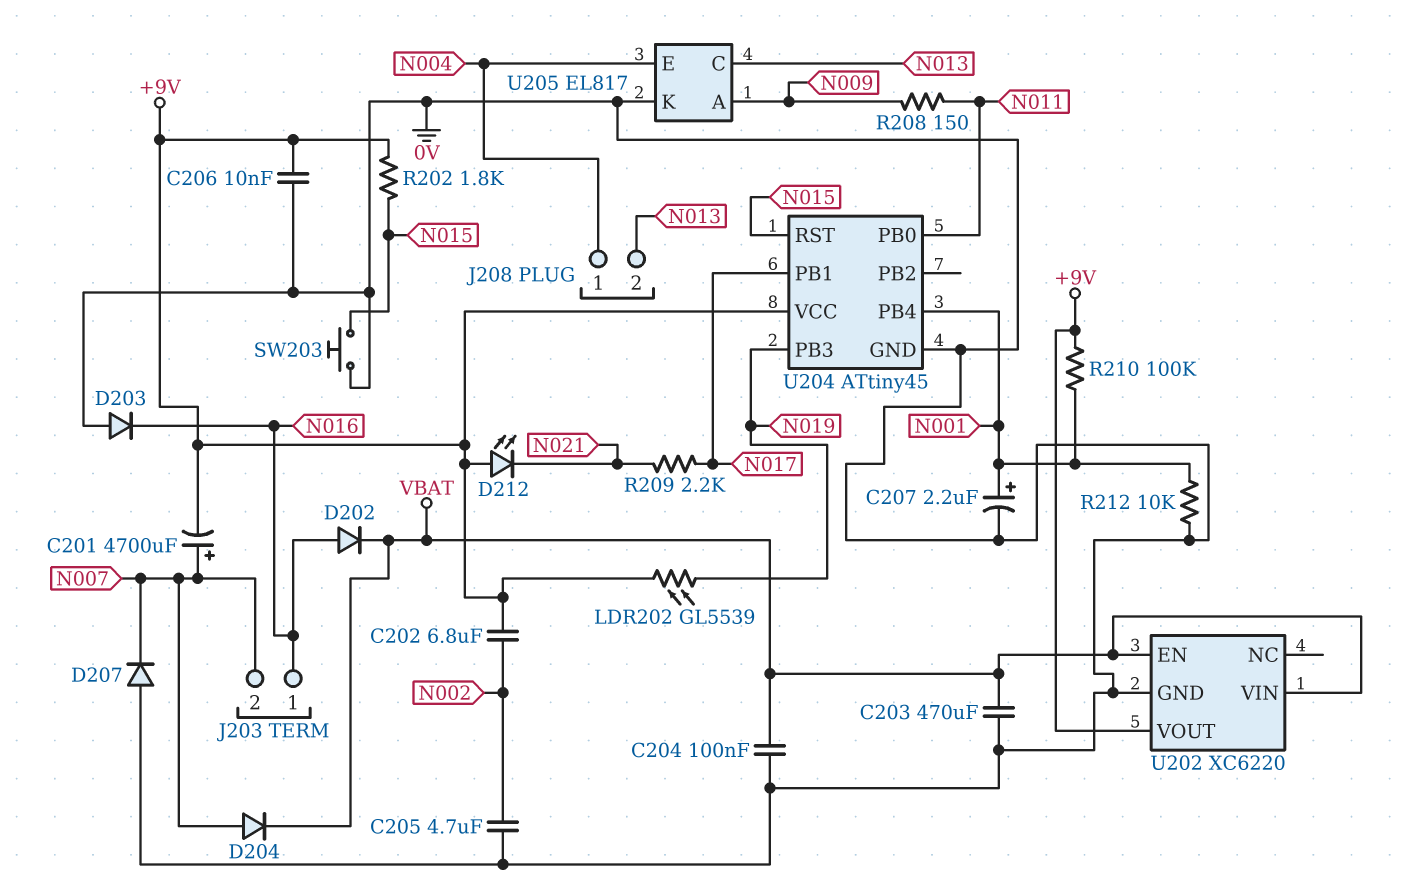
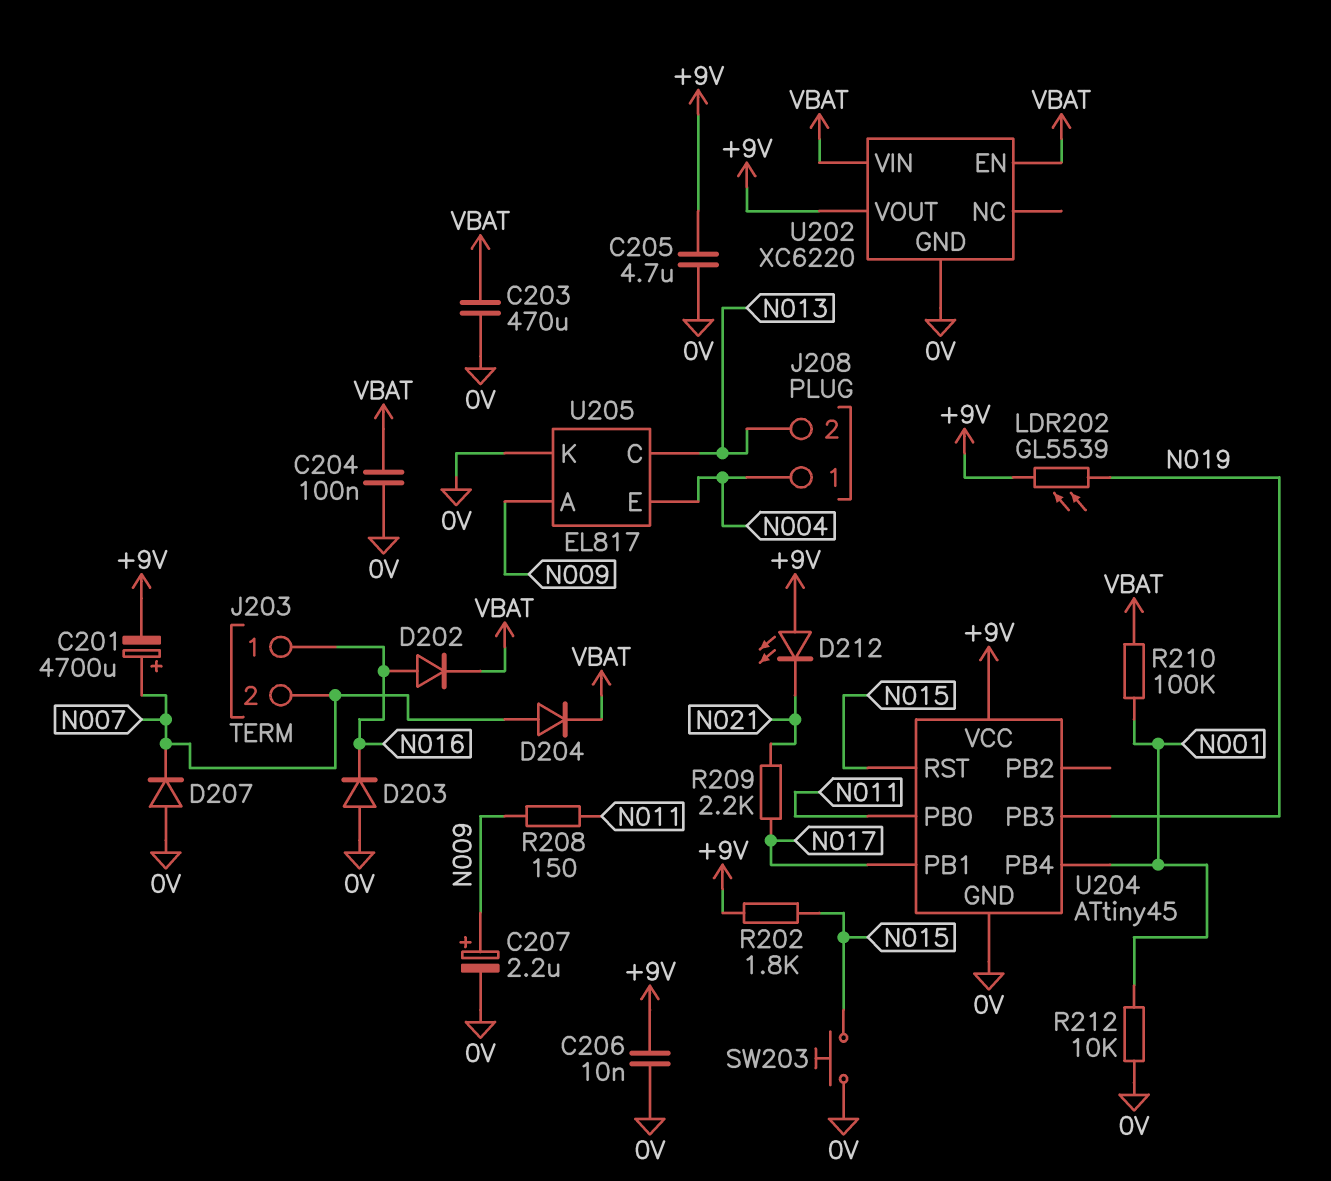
C202: 6.8uF (+9V, N002) -> none
C205: 4.7uF (0V, N002) -> 4.7uF (+9V, 0V)
C207: 2.2uF (plus N001, minus 0V) -> 2.2uF (plus N009, minus 0V)
R210: 100k (+9V, N001) -> 100k (N001, VBAT)

